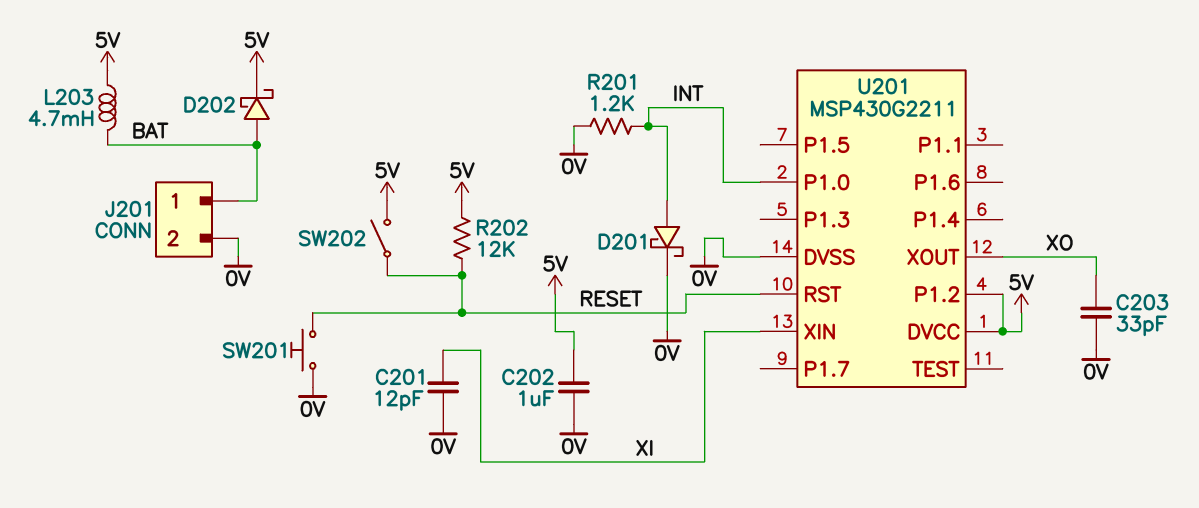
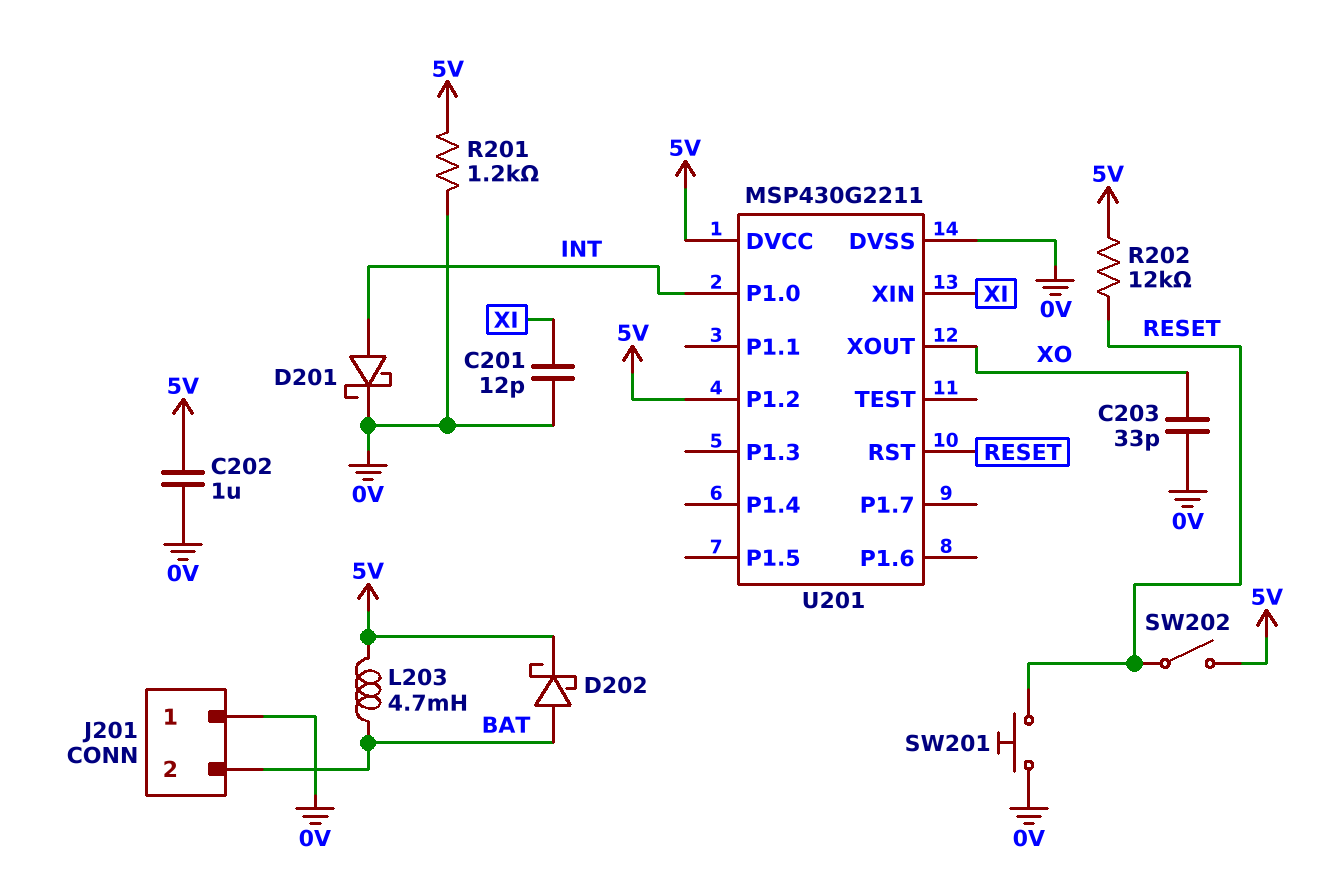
J201 pin 1: BAT -> 0V
J201 pin 2: 0V -> BAT
R201: 1.2k (0V, INT) -> 1.2k (0V, 5V)

